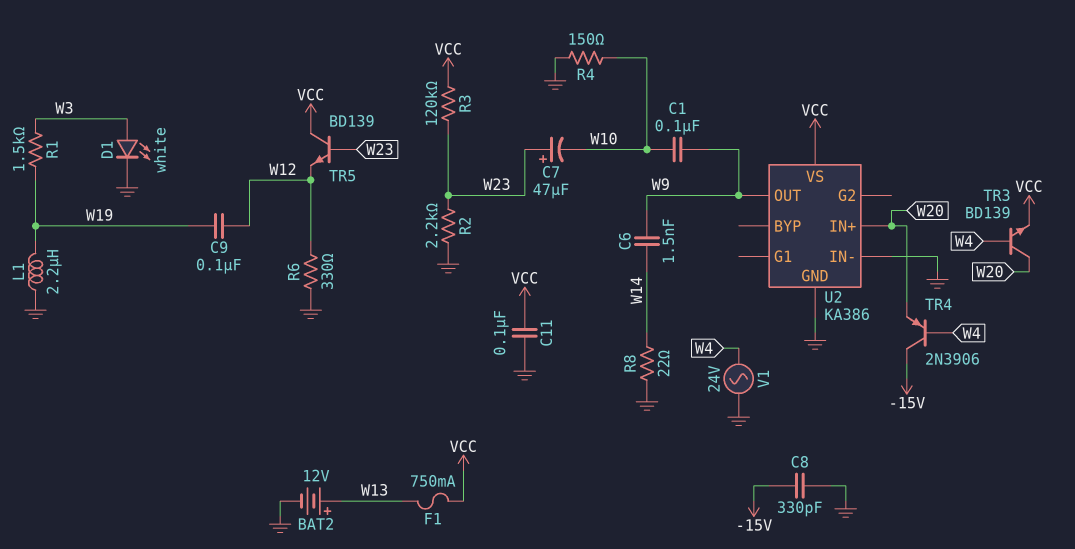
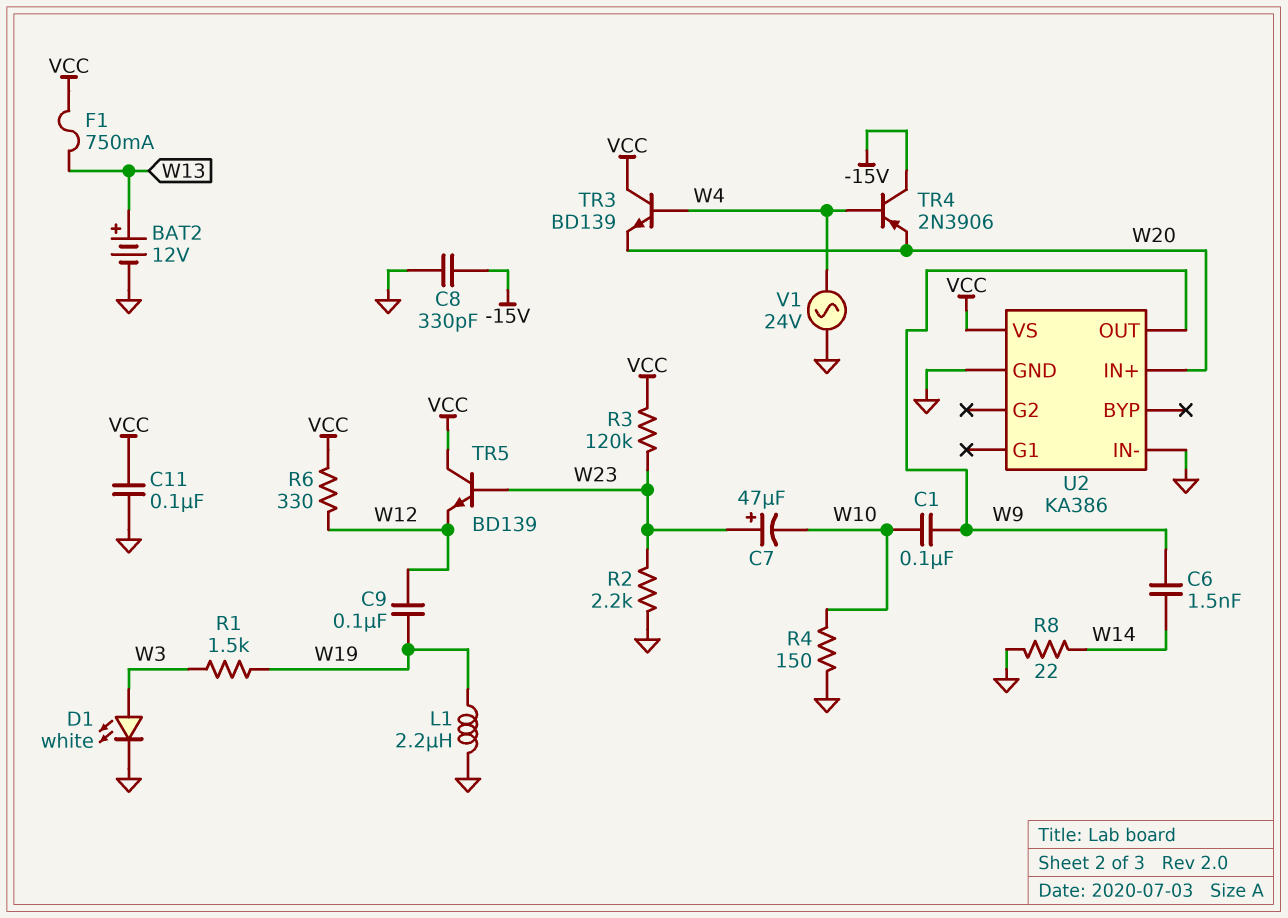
R6: 330 (GND, W12) -> 330 (VCC, W12)
TR3: NPN BD139 (B W4, C W20, E VCC) -> NPN BD139 (B W4, C VCC, E W20)

